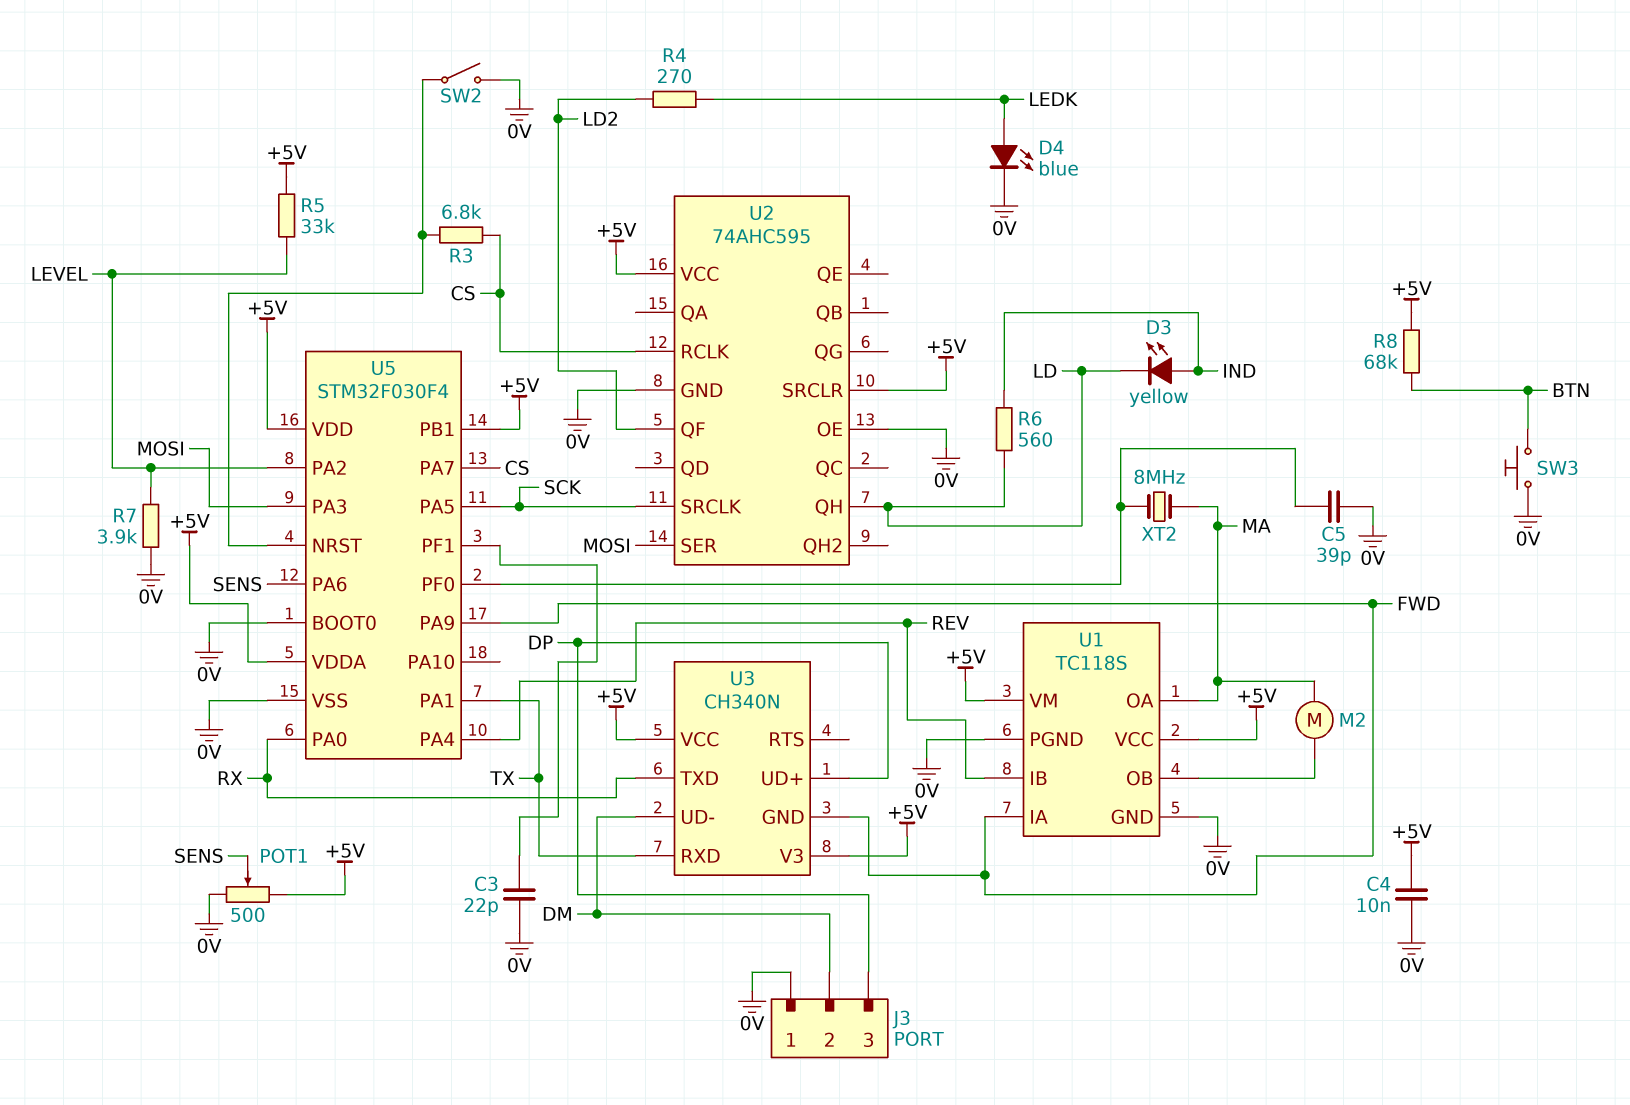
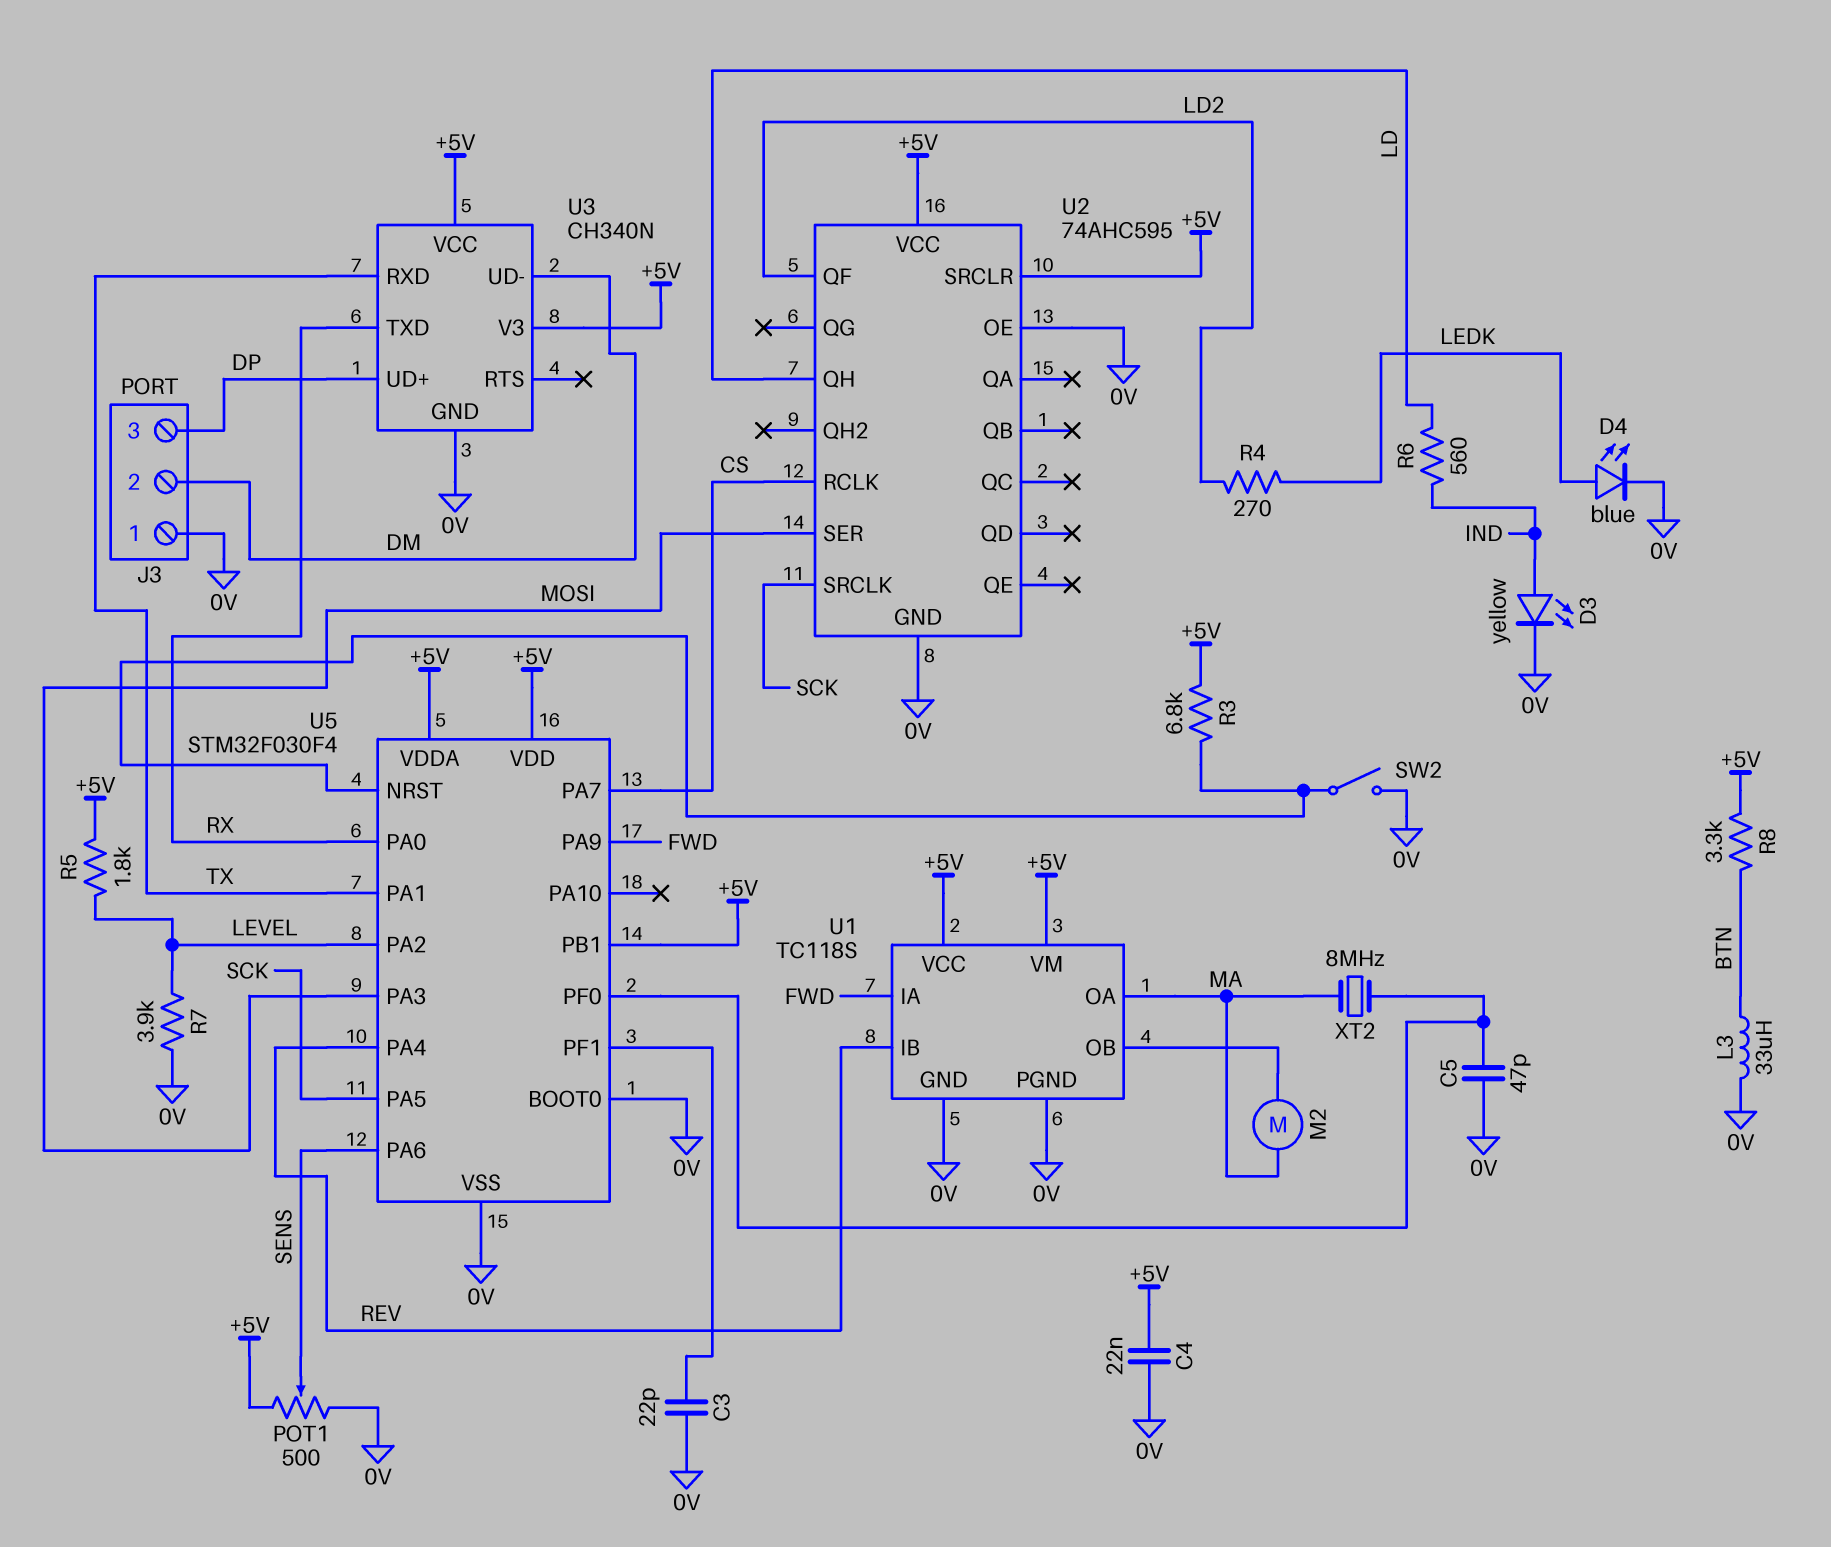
C4: 10nF (+5V, 0V) -> 22nF (+5V, 0V)
C5: 39pF (0V, U5/PF0) -> 47pF (0V, U5/PF0)
D3: LED yellow (A IND, K LD) -> LED yellow (A IND, K 0V)
L3: none -> 33uH (0V, BTN)
R3: 6.8k (CS, U5/NRST) -> 6.8k (+5V, U5/NRST)
R5: 33k (+5V, LEVEL) -> 1.8k (+5V, LEVEL)
R8: 68k (+5V, BTN) -> 3.3k (+5V, BTN)
SW3: button (0V, BTN) -> none
U3 pin GND: FWD -> 0V

